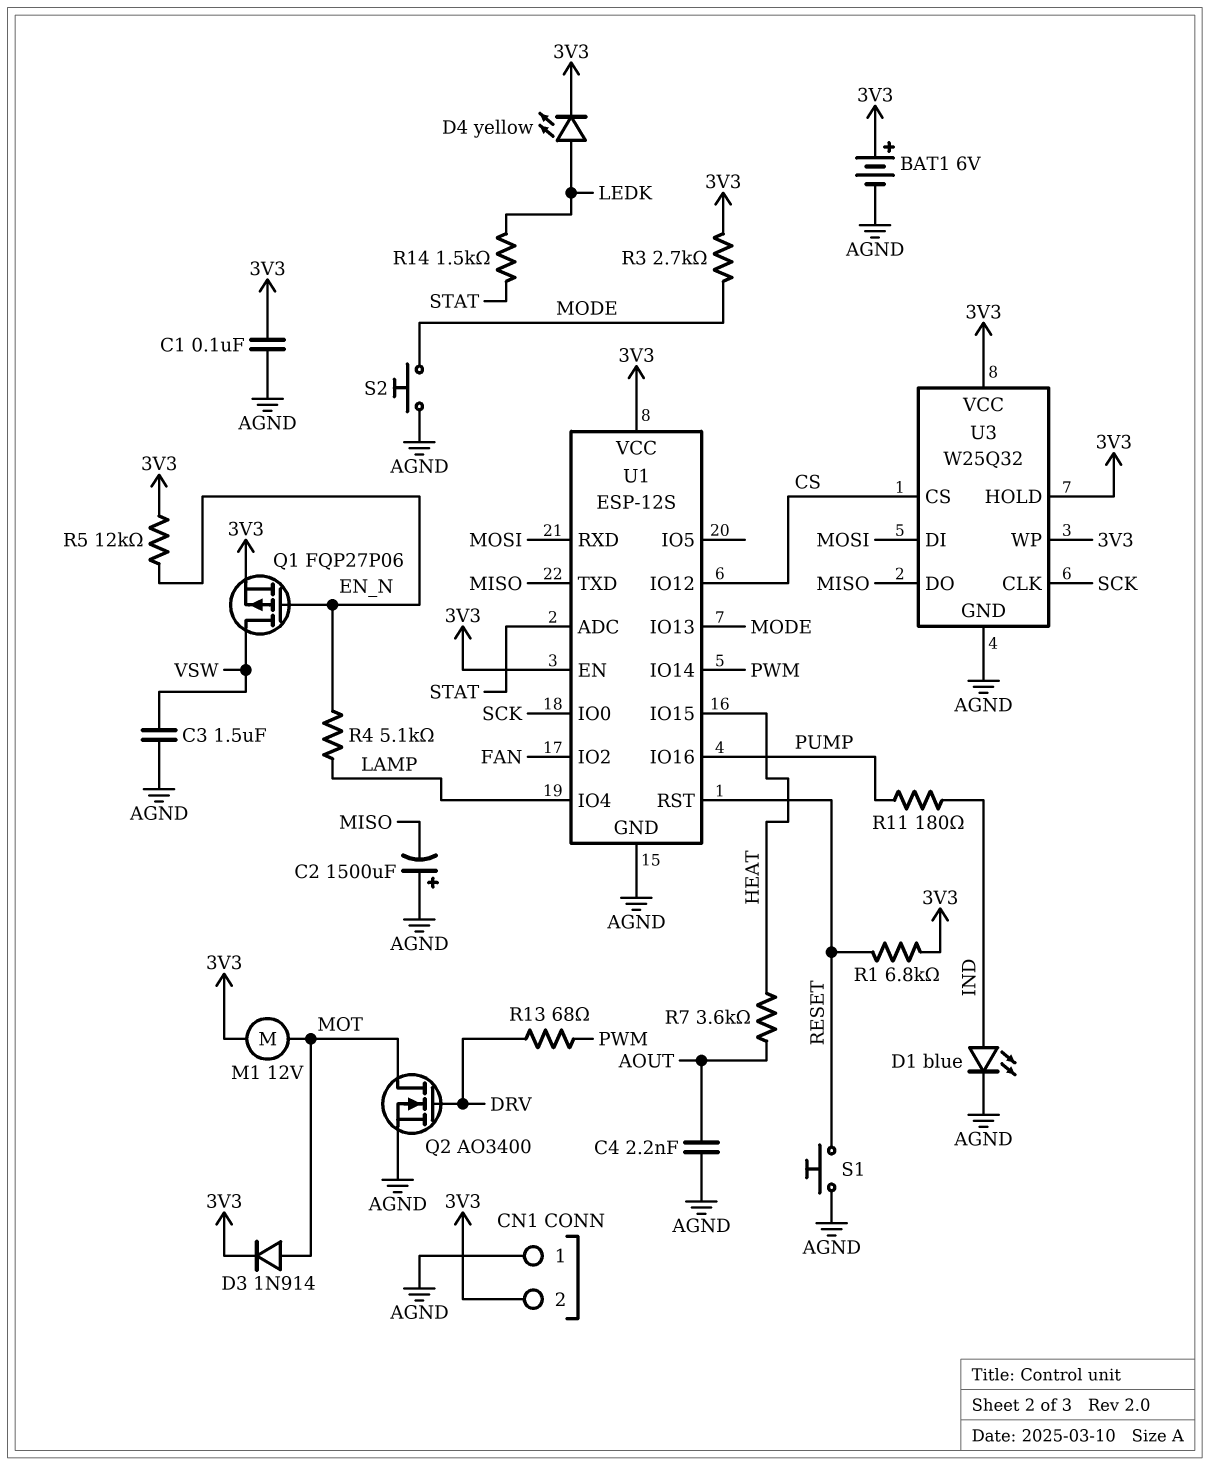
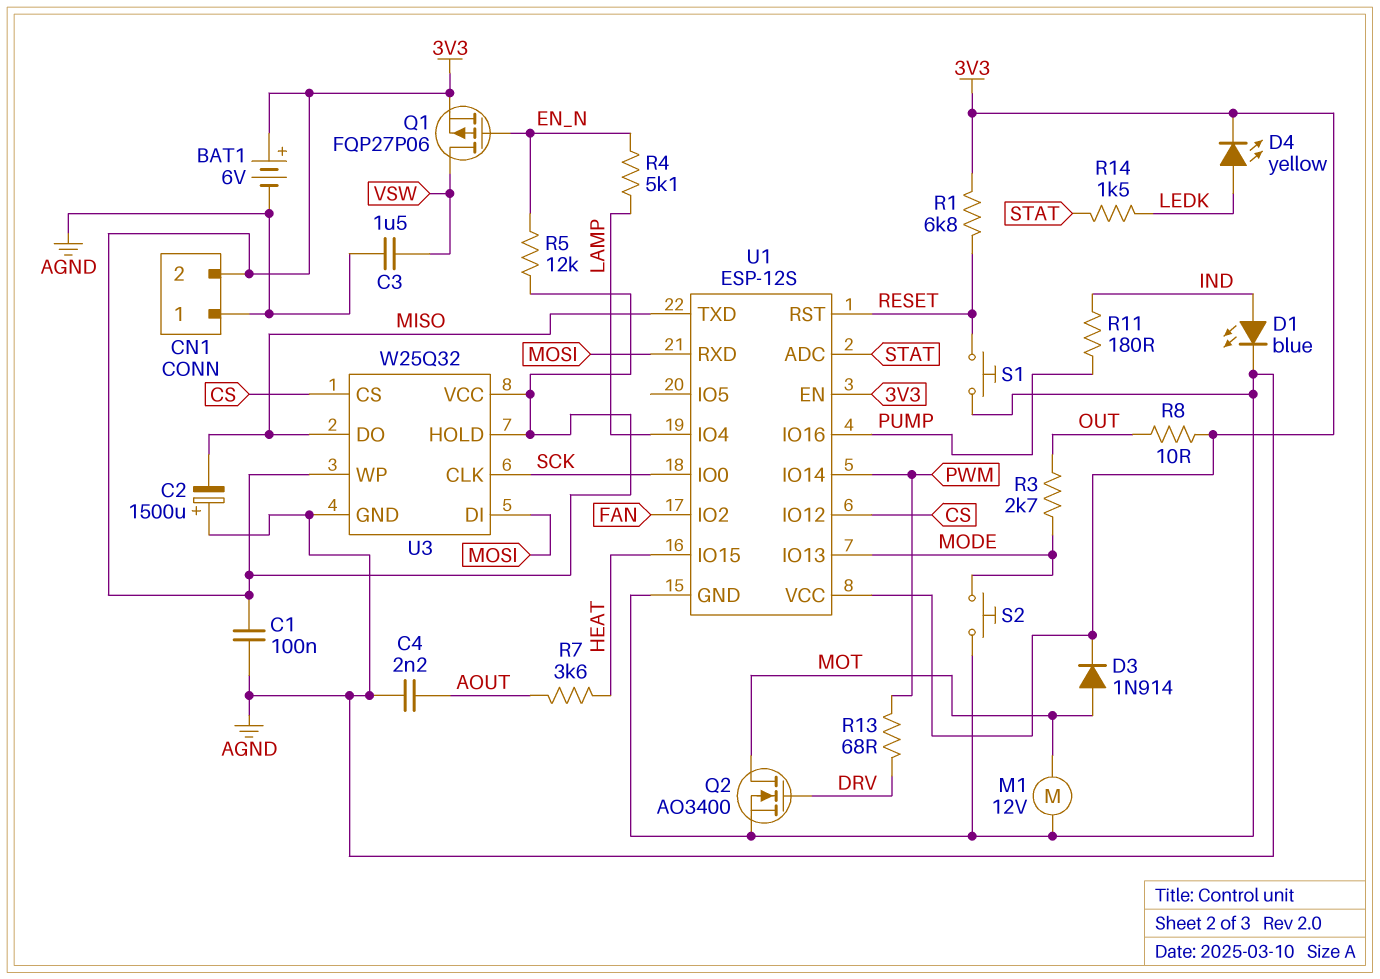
M1: motor 12V (3V3, MOT) -> motor 12V (AGND, MOT)
R3: 2.7k (3V3, MODE) -> 2.7k (MODE, OUT)
R8: none -> 10 (3V3, OUT)

